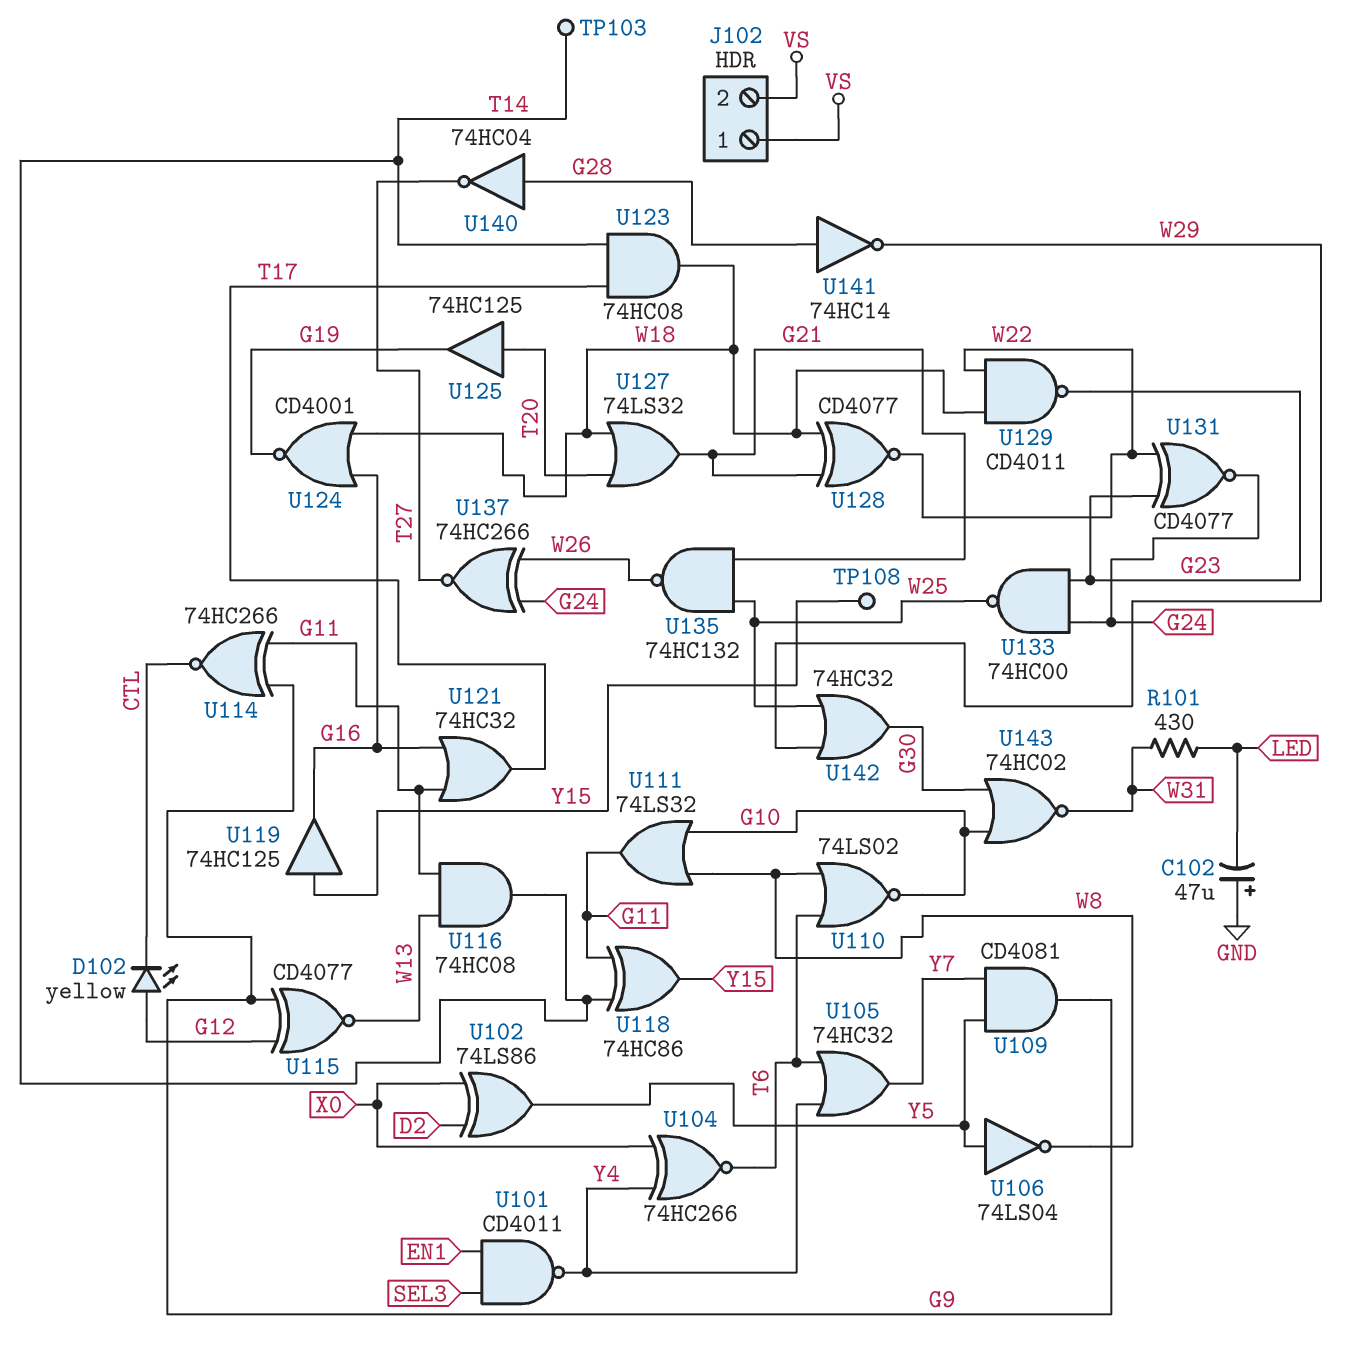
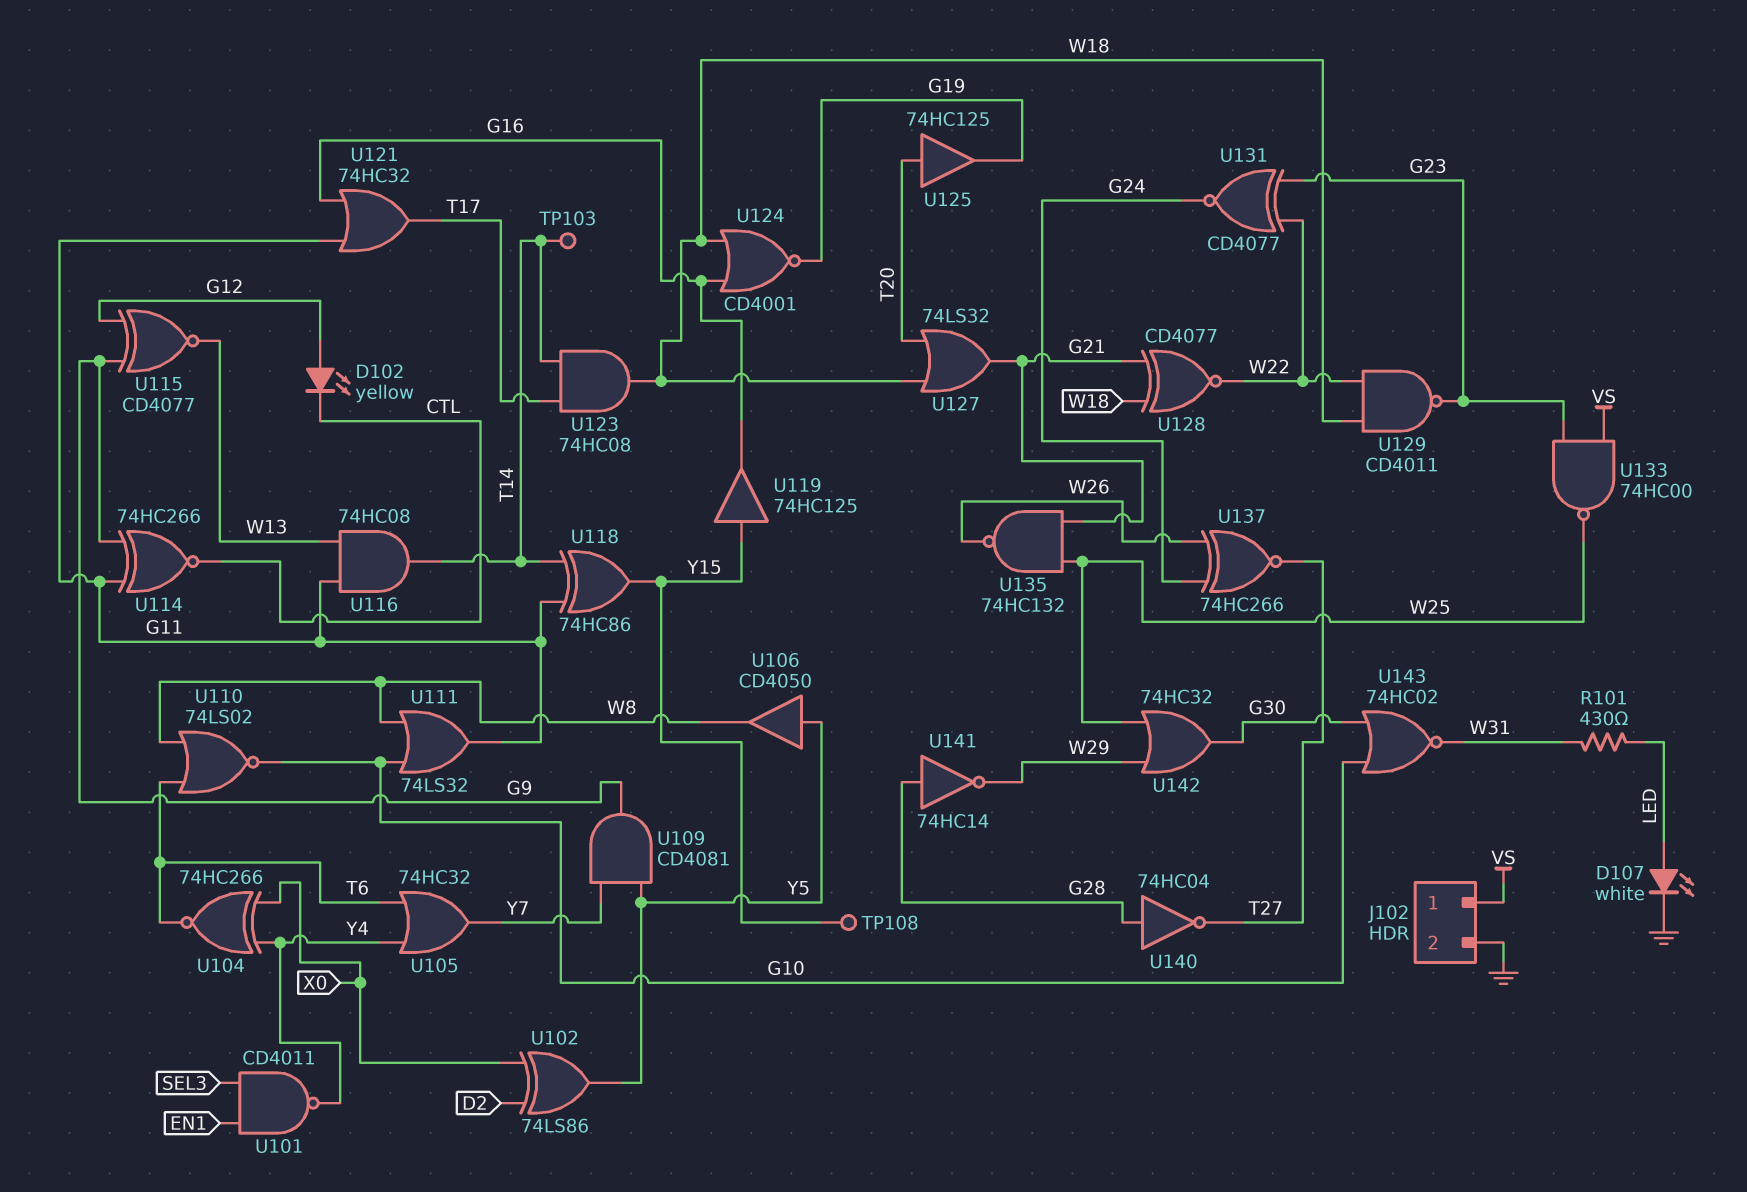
C102: 47uF (plus GND, minus LED) -> none
D107: none -> LED white (A LED, K GND)
J102 pin 2: VS -> GND
U106: NOT 74LS04 (in Y5, out W8) -> buffer CD4050 (in Y5, out W8)
U133: NAND 74HC00 (in G23, in G24, out W25) -> NAND 74HC00 (in G23, in VS, out W25)

